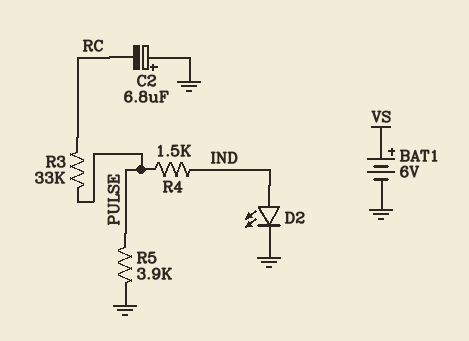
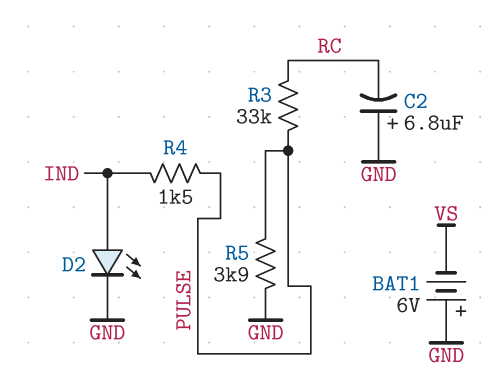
BAT1: 6V (plus VS, minus GND) -> 6V (plus GND, minus VS)

